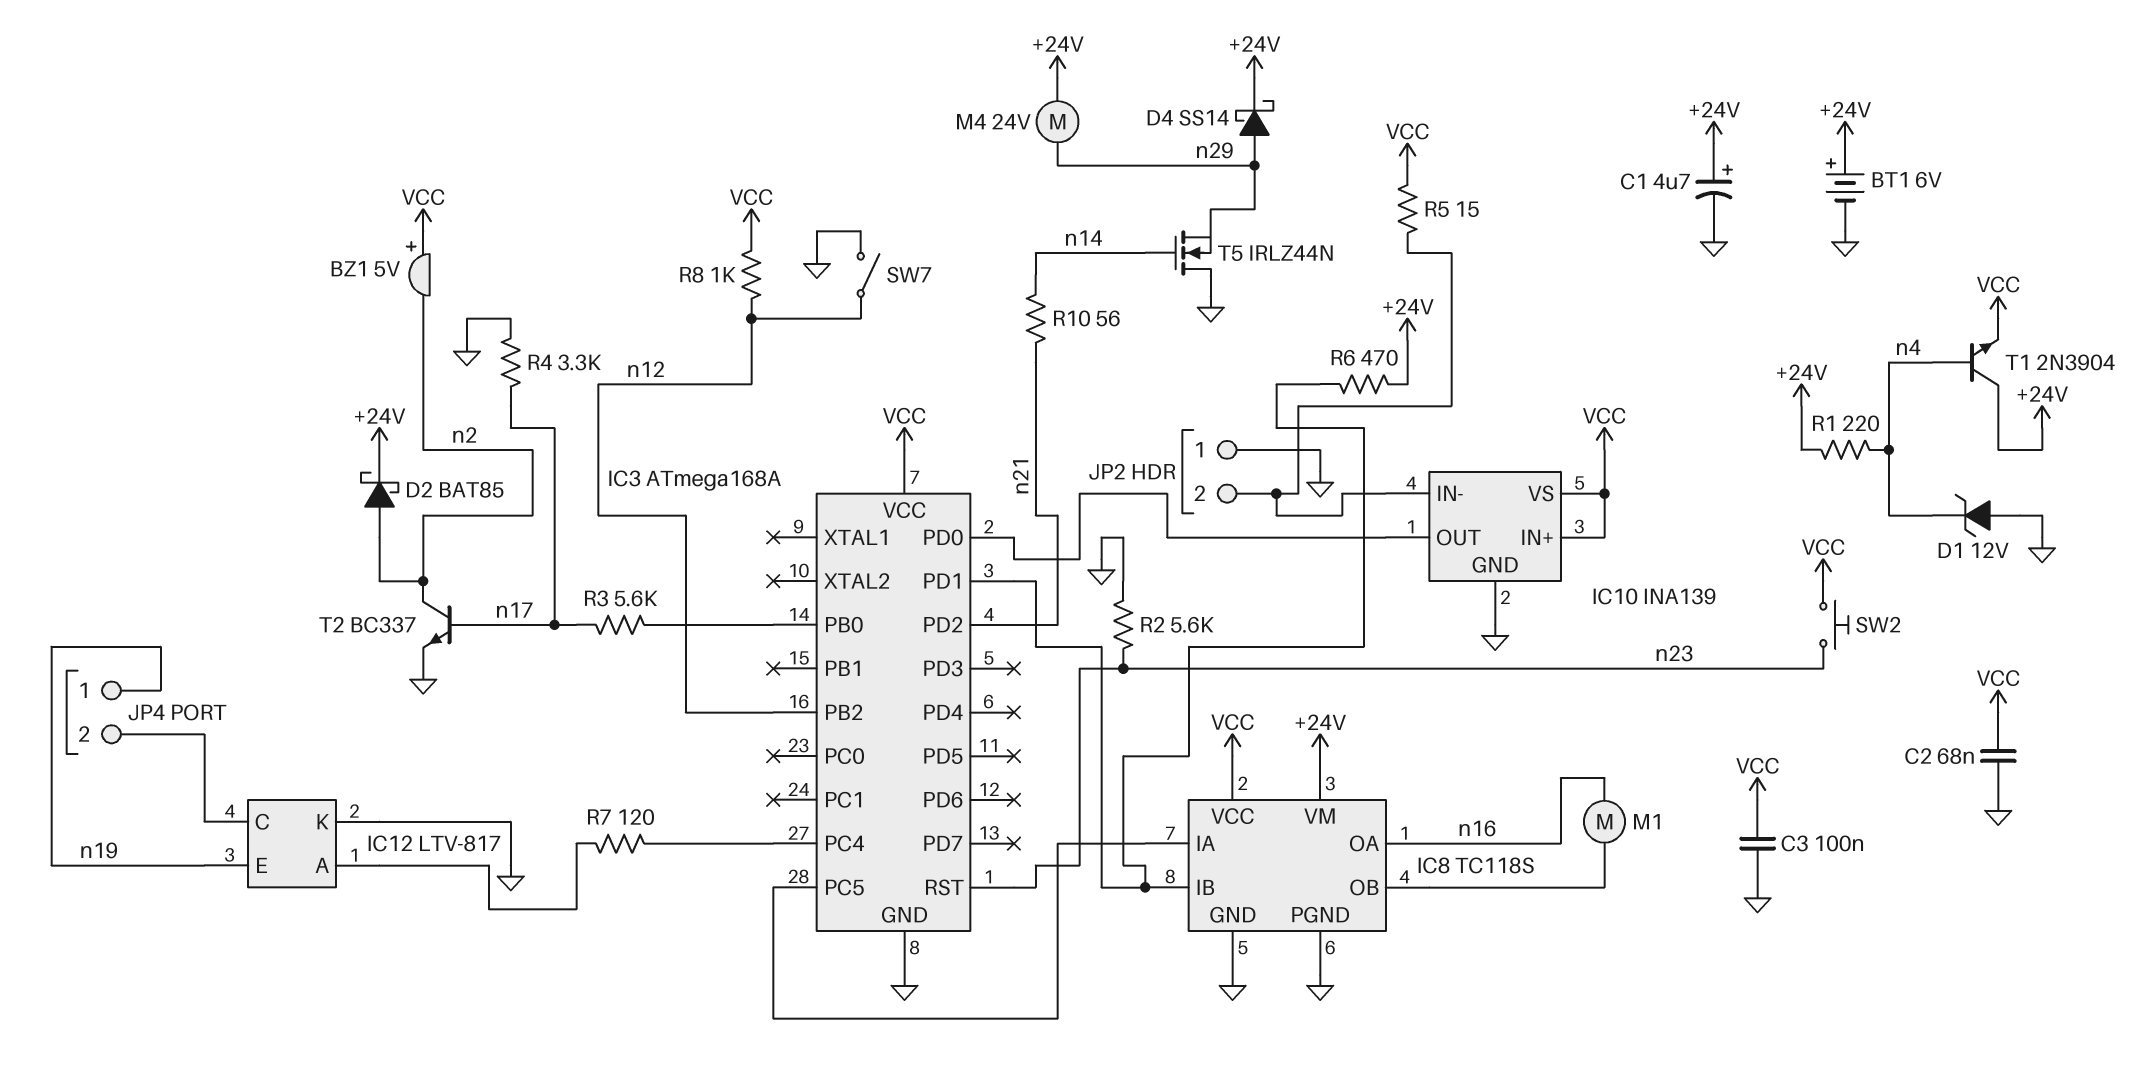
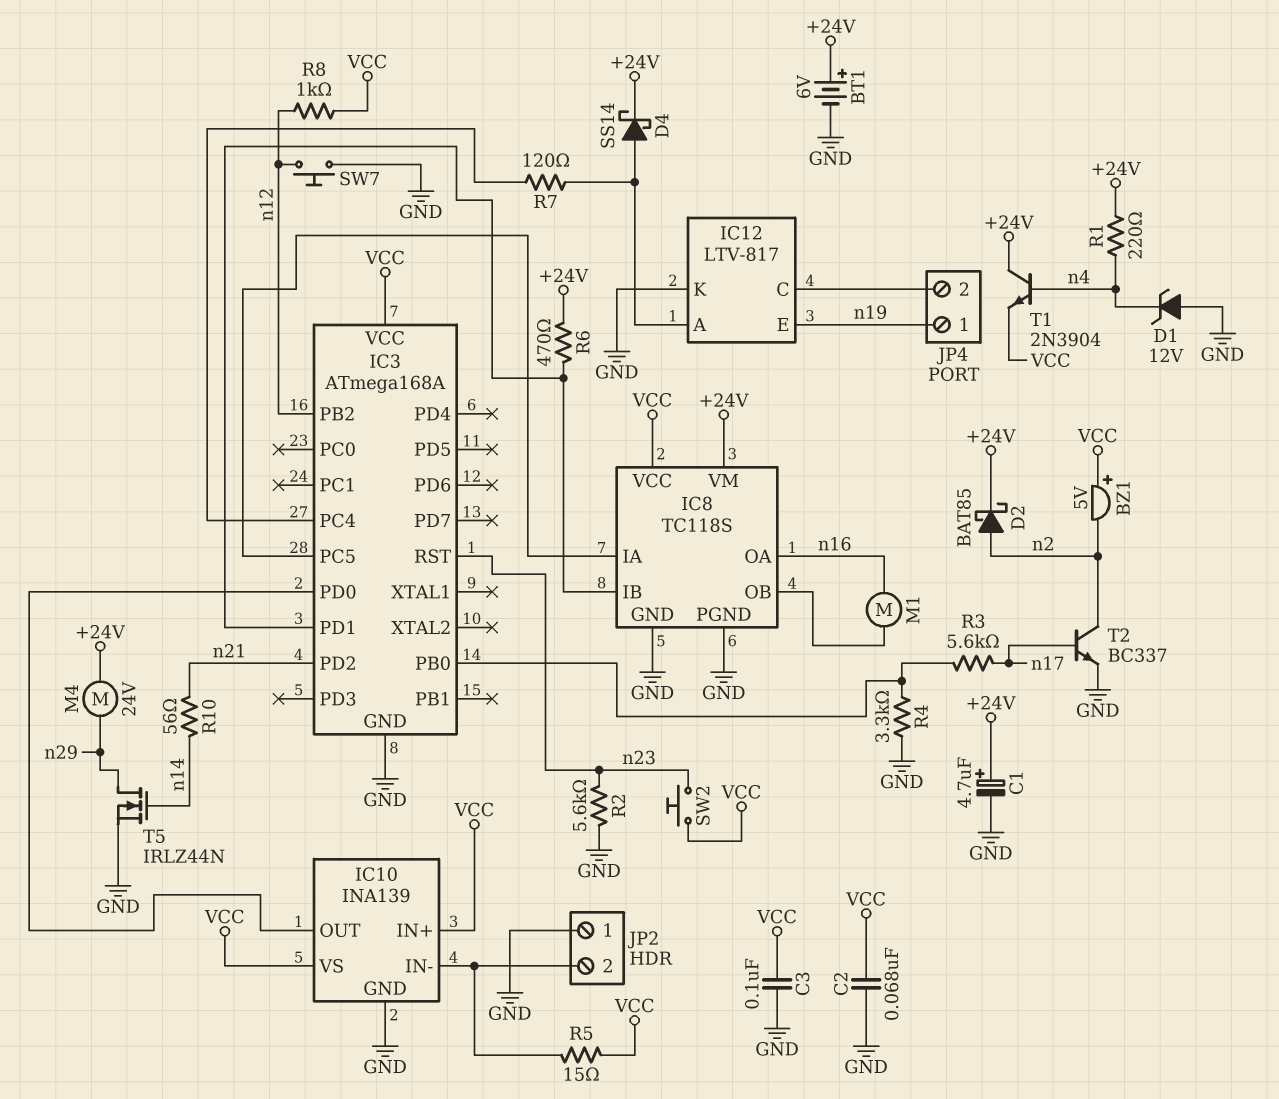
D4: schottky SS14 (A n29, K +24V) -> schottky SS14 (A IC12/A, K +24V)
R4: 3.3k (GND, n17) -> 3.3k (GND, IC3/PB0)
SW7: switch (GND, n12) -> button (GND, n12)
T5: NMOS IRLZ44N (G n14, D GND, S n29) -> NMOS IRLZ44N (G n14, D n29, S GND)

